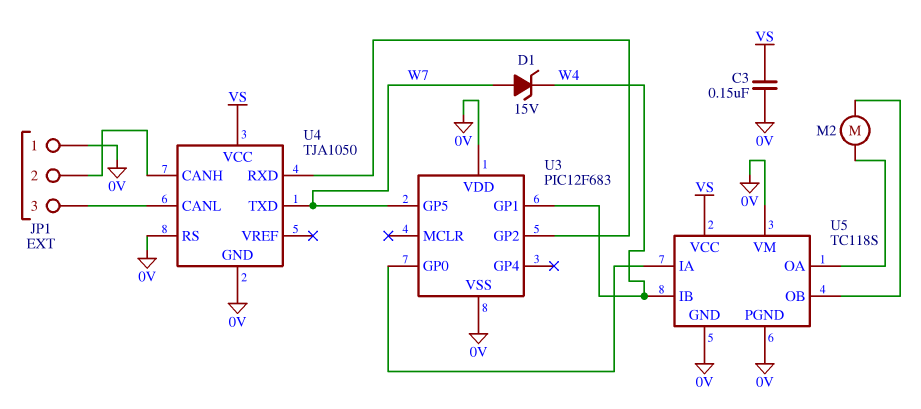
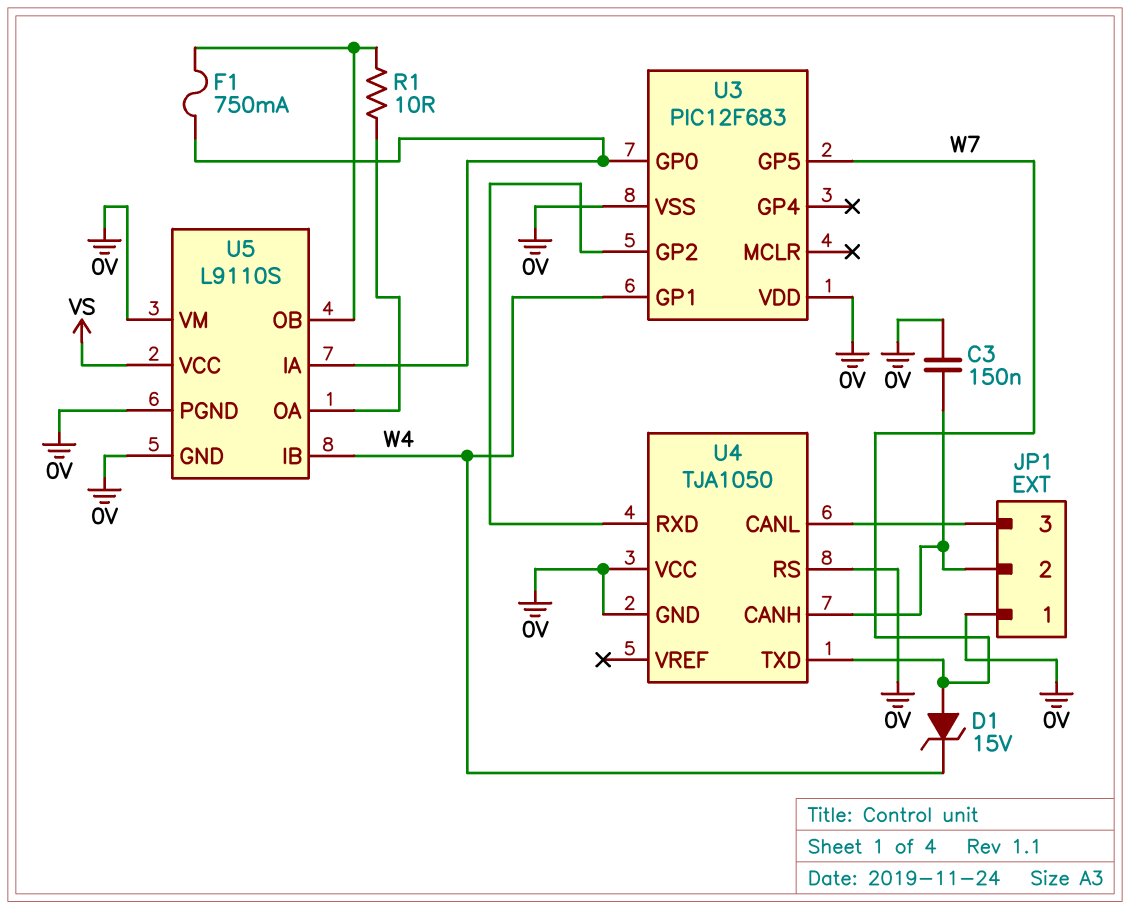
C3: 150nF (0V, VS) -> 150nF (0V, JP1/2)
F1: none -> 750mA (U3/GP0, U5/OB)
M2: motor (U5/OA, U5/OB) -> none
R1: none -> 10 (U5/OA, U5/OB)
U4 pin VCC: VS -> 0V
U5: TC118S -> L9110S

